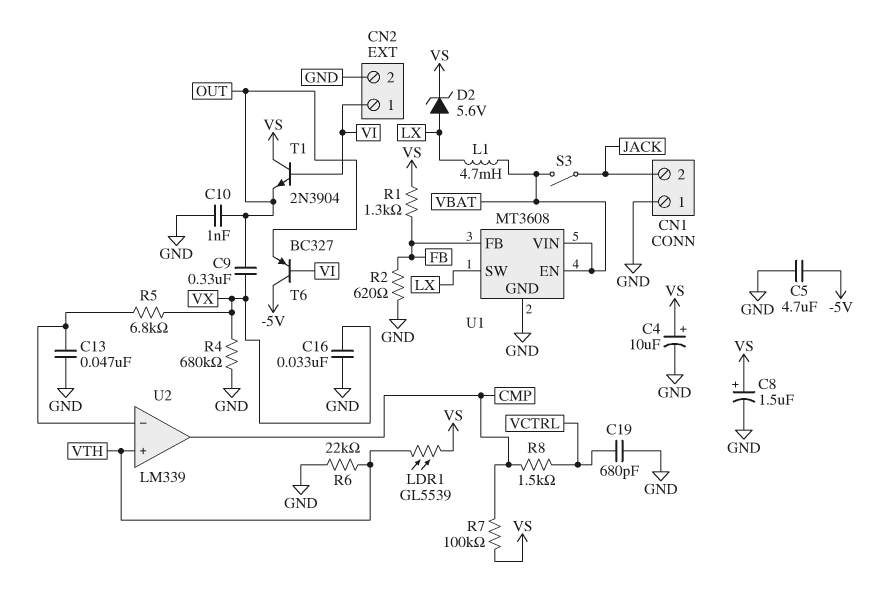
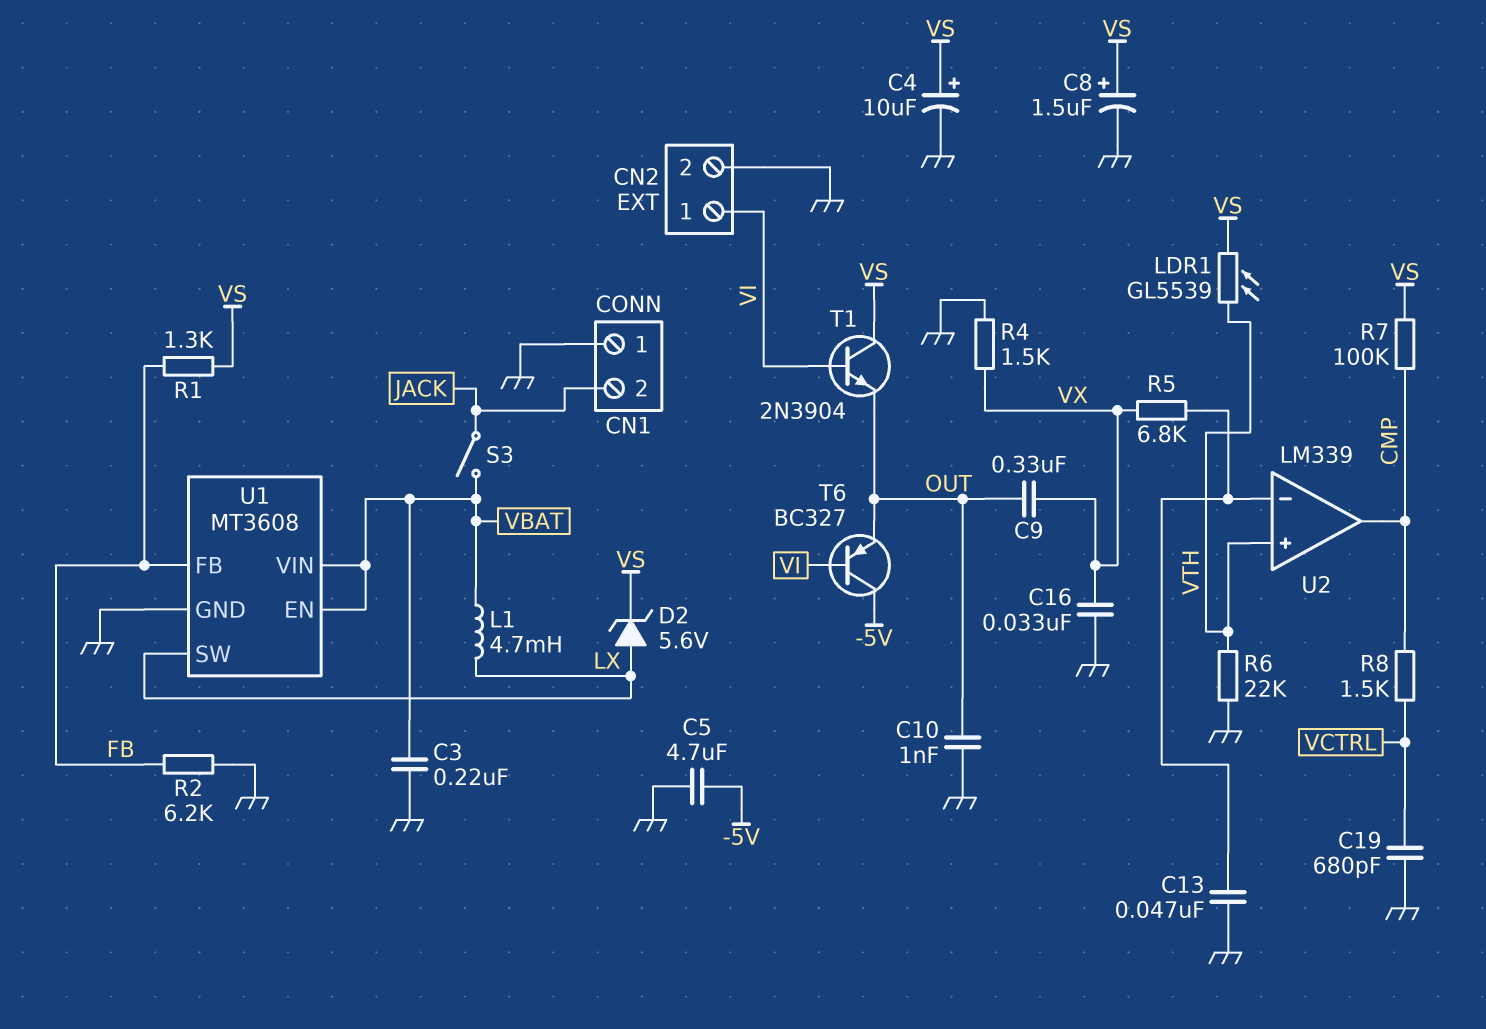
C3: none -> 220nF (GND, VBAT)
R2: 620 (FB, GND) -> 6.2k (FB, GND)
R4: 680k (GND, VX) -> 1.5k (GND, VX)

